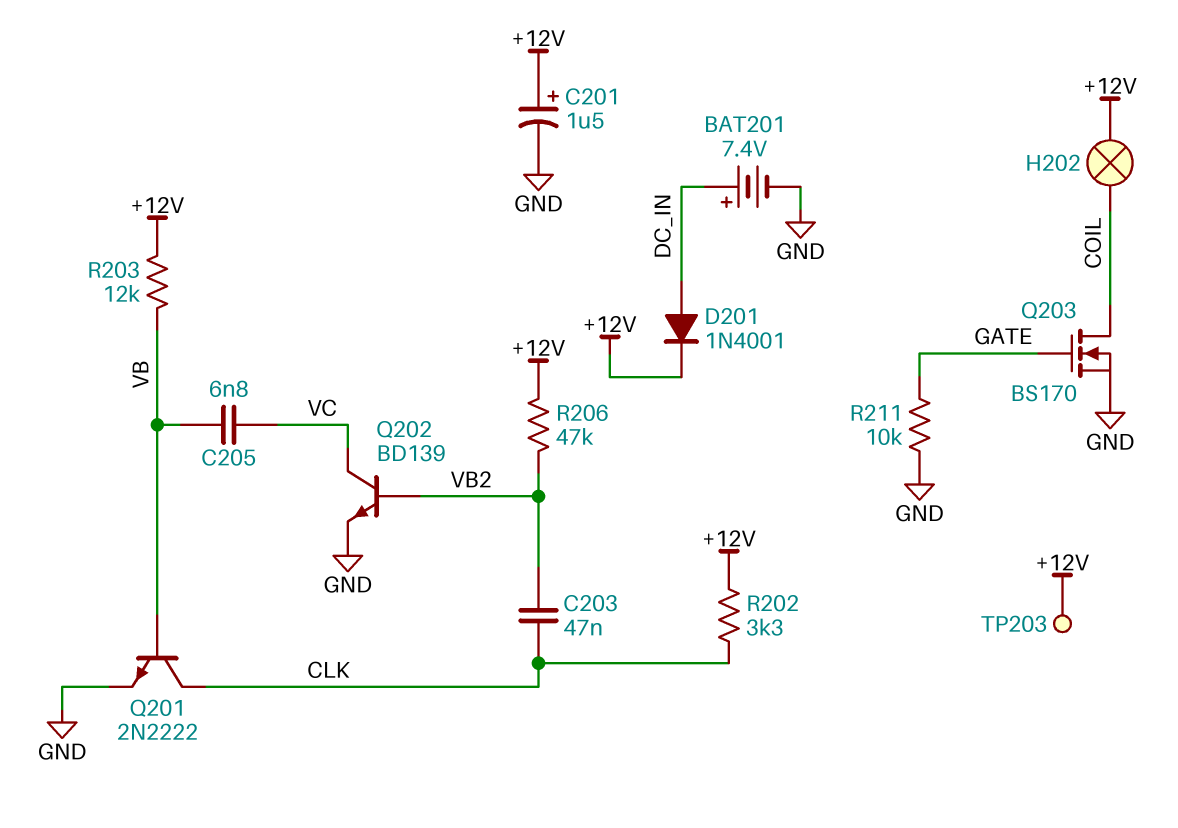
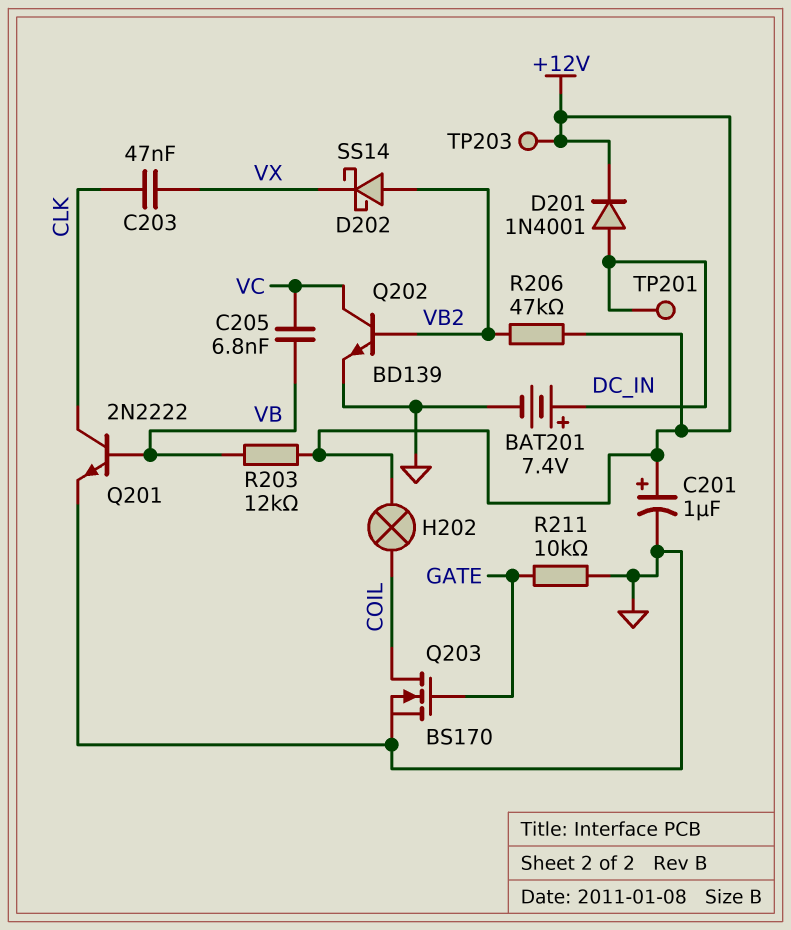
C201: 1.5uF (plus +12V, minus GND) -> 1uF (plus +12V, minus GND)
C203: 47nF (CLK, VB2) -> 47nF (CLK, VX)
D202: none -> schottky SS14 (A VB2, K VX)
R202: 3.3k (+12V, CLK) -> none
TP201: none -> test point (DC_IN)

